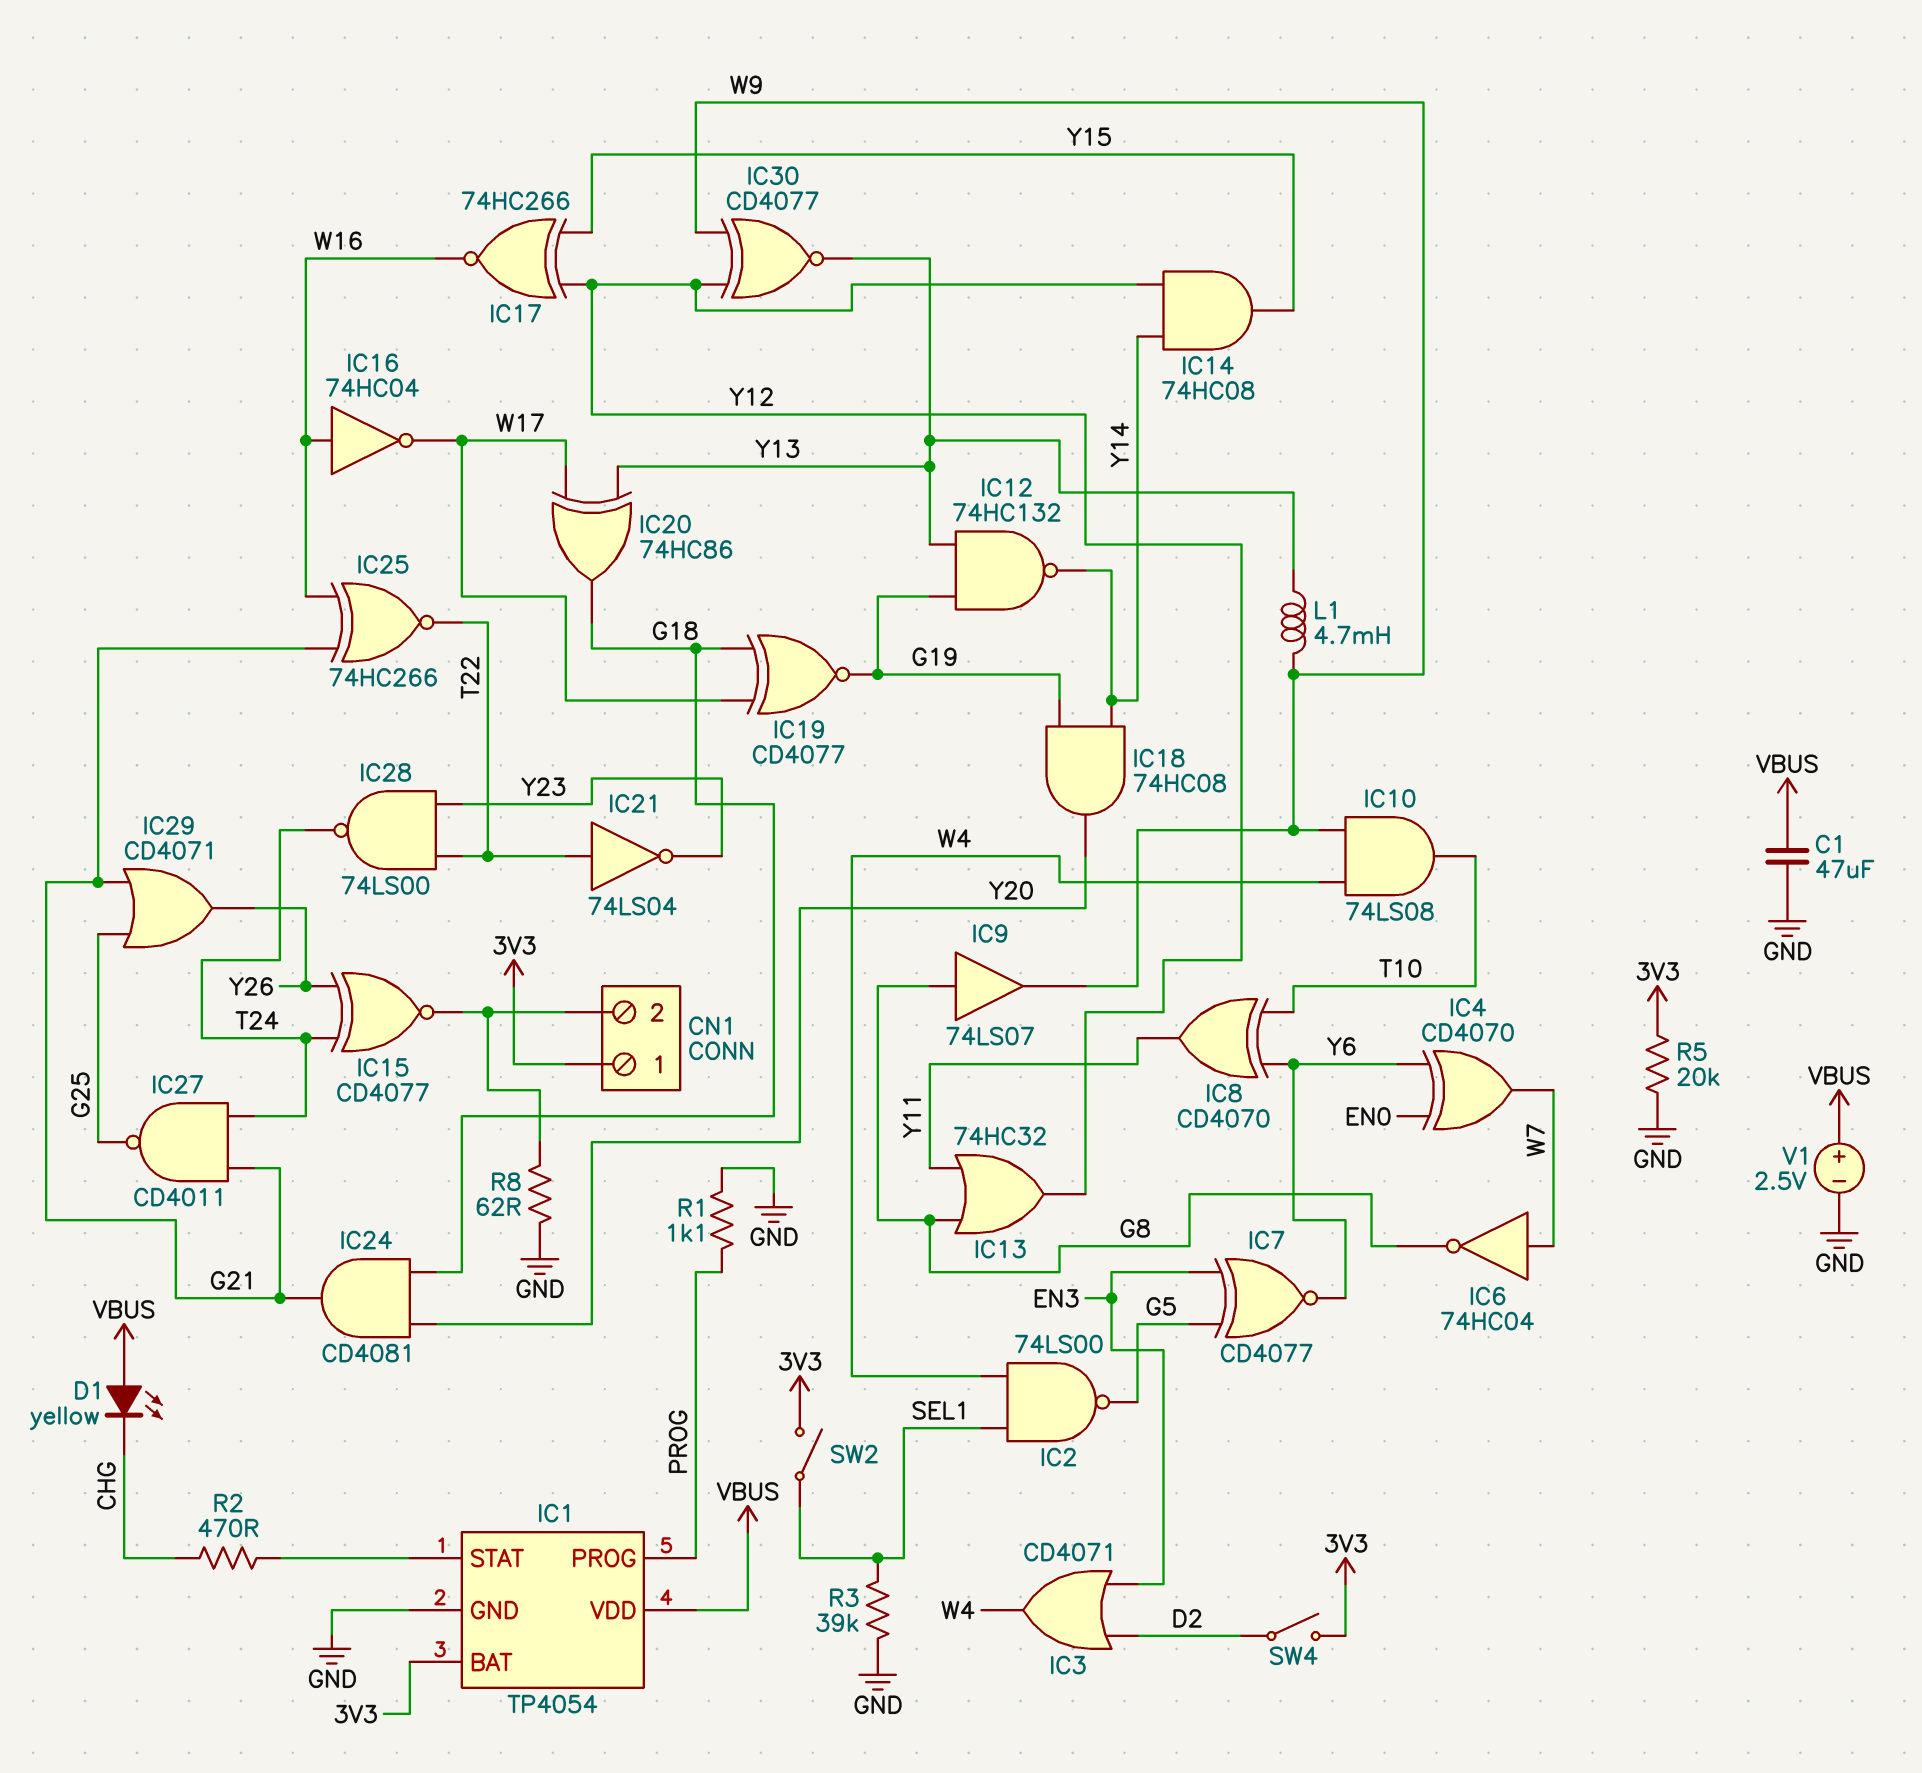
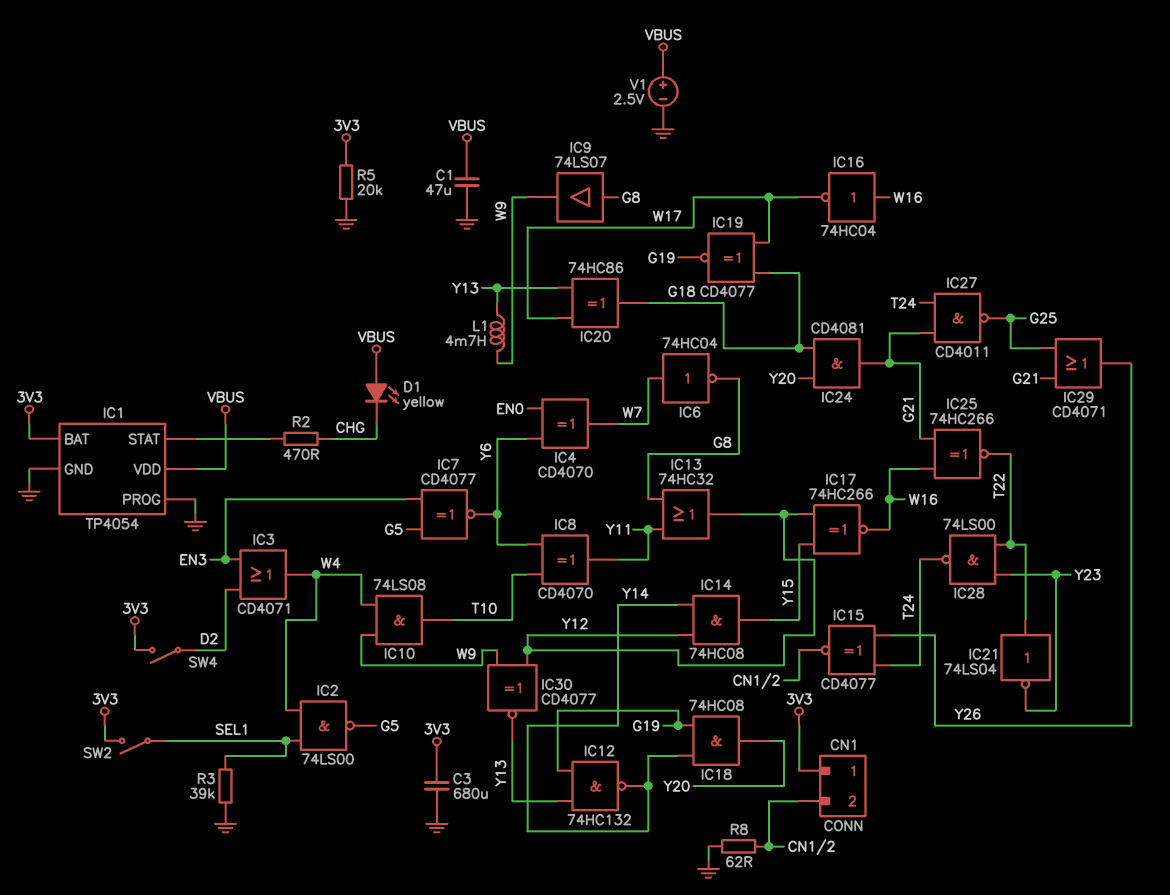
C3: none -> 680uF (3V3, GND)
IC1 pin PROG: PROG -> GND
R1: 1.1k (GND, PROG) -> none

